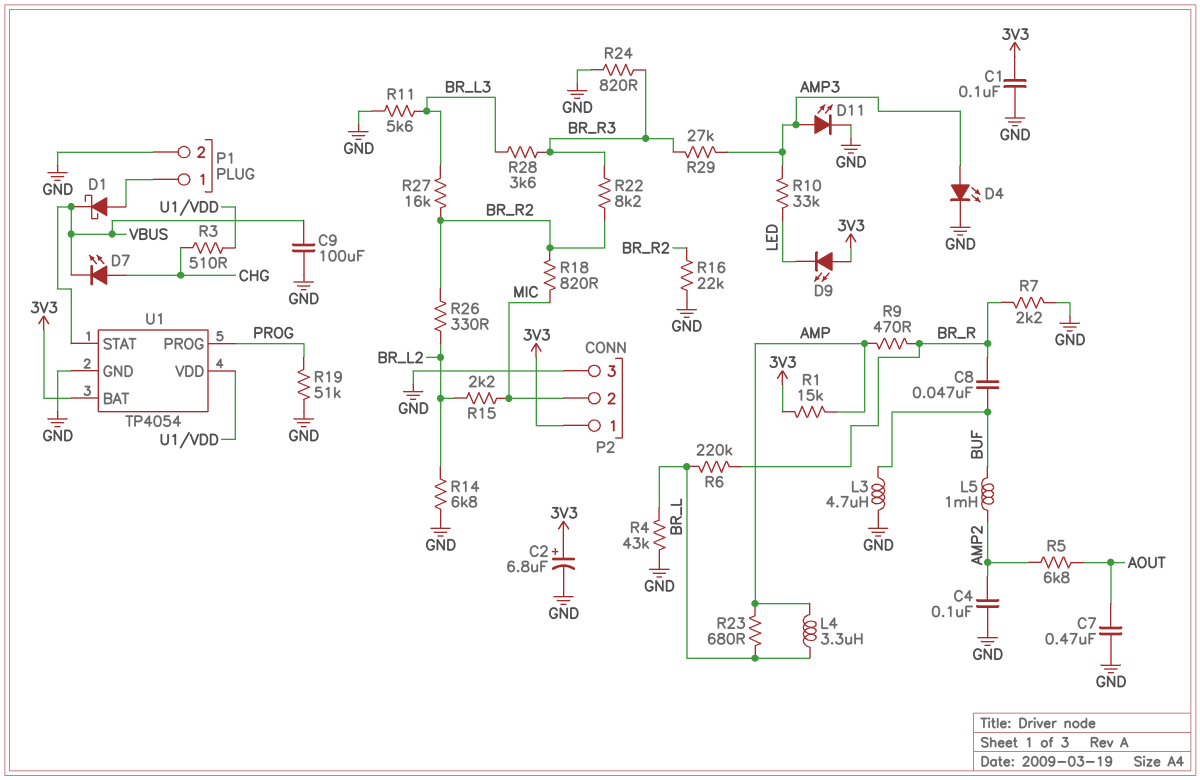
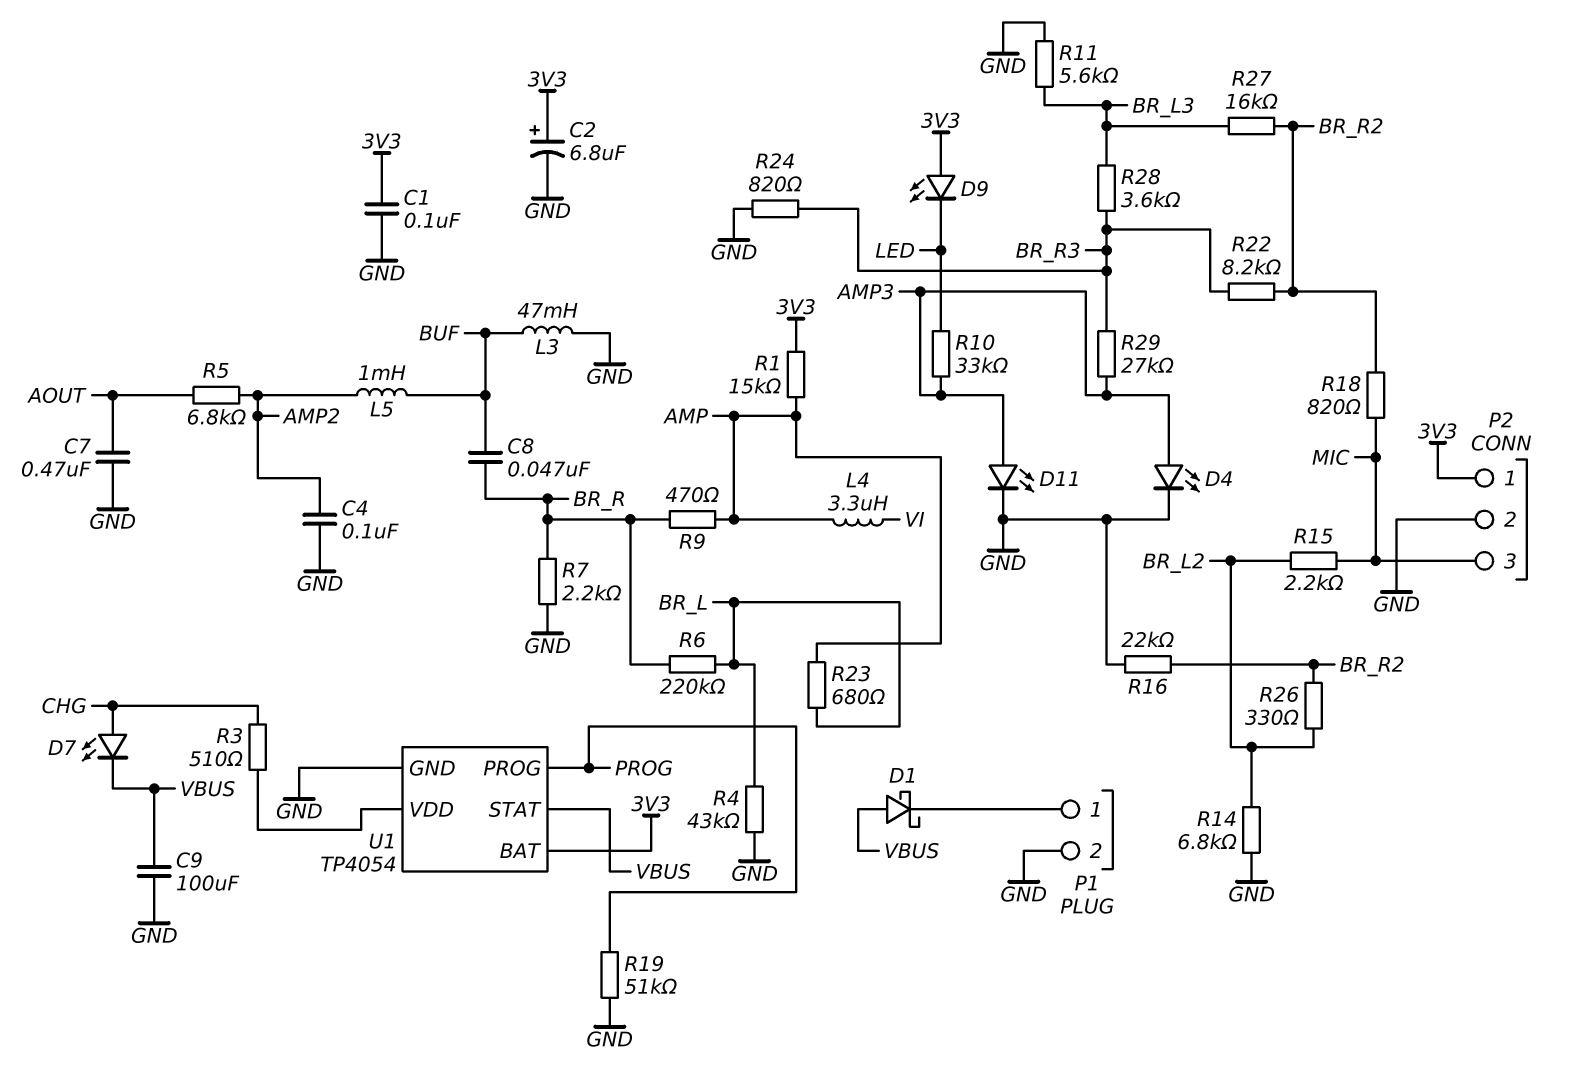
D1: schottky (A P1/1, K VBUS) -> schottky (A VBUS, K P1/1)
L3: 4.7uH (BUF, GND) -> 47mH (BUF, GND)
L4: 3.3uH (AMP, BR_L) -> 3.3uH (AMP, VI)
P2 pin 2: MIC -> GND
P2 pin 3: GND -> MIC

